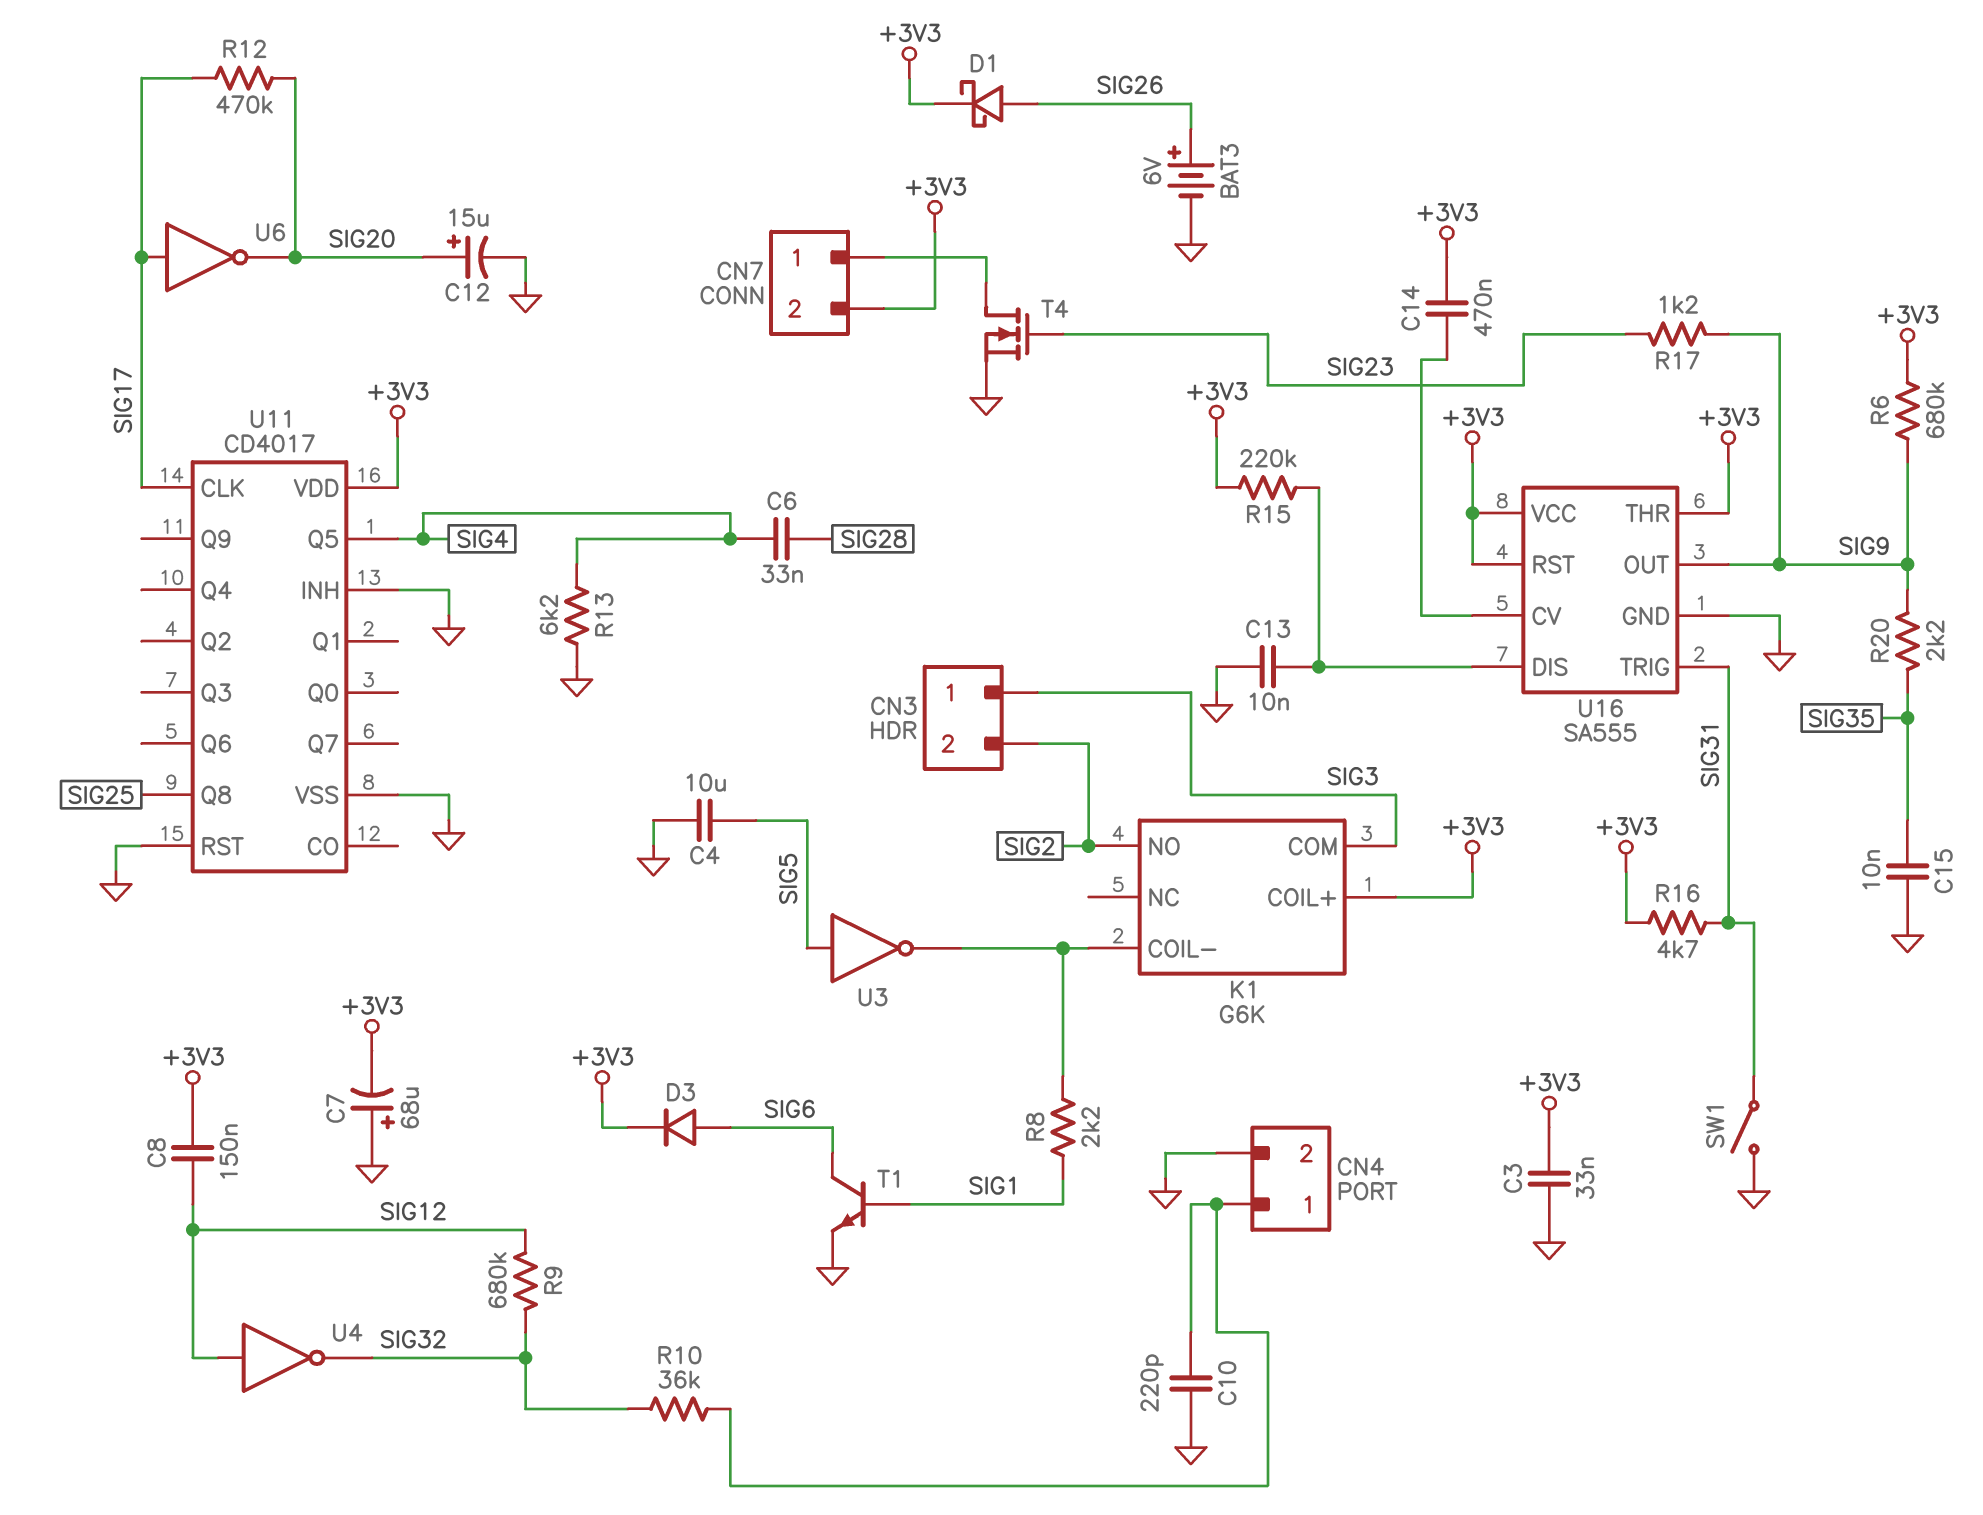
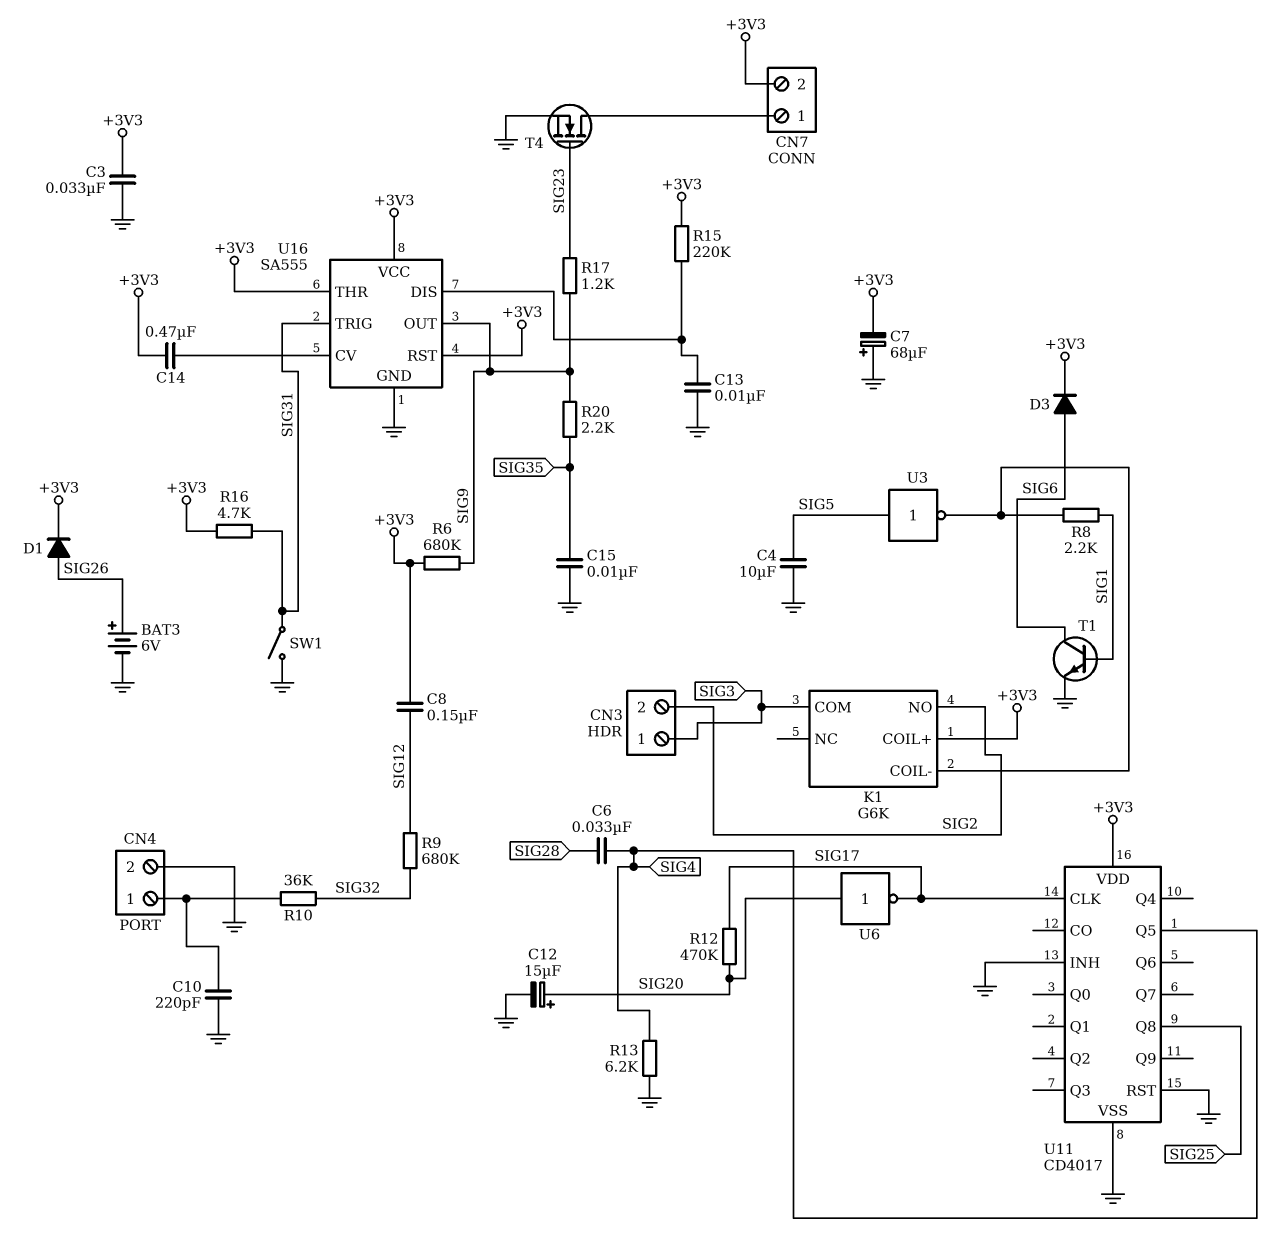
D1: schottky (A SIG26, K +3V3) -> diode (A SIG26, K +3V3)
U4: NOT (in SIG12, out SIG32) -> none
U6: NOT (in SIG17, out SIG20) -> NOT (in SIG20, out SIG17)

